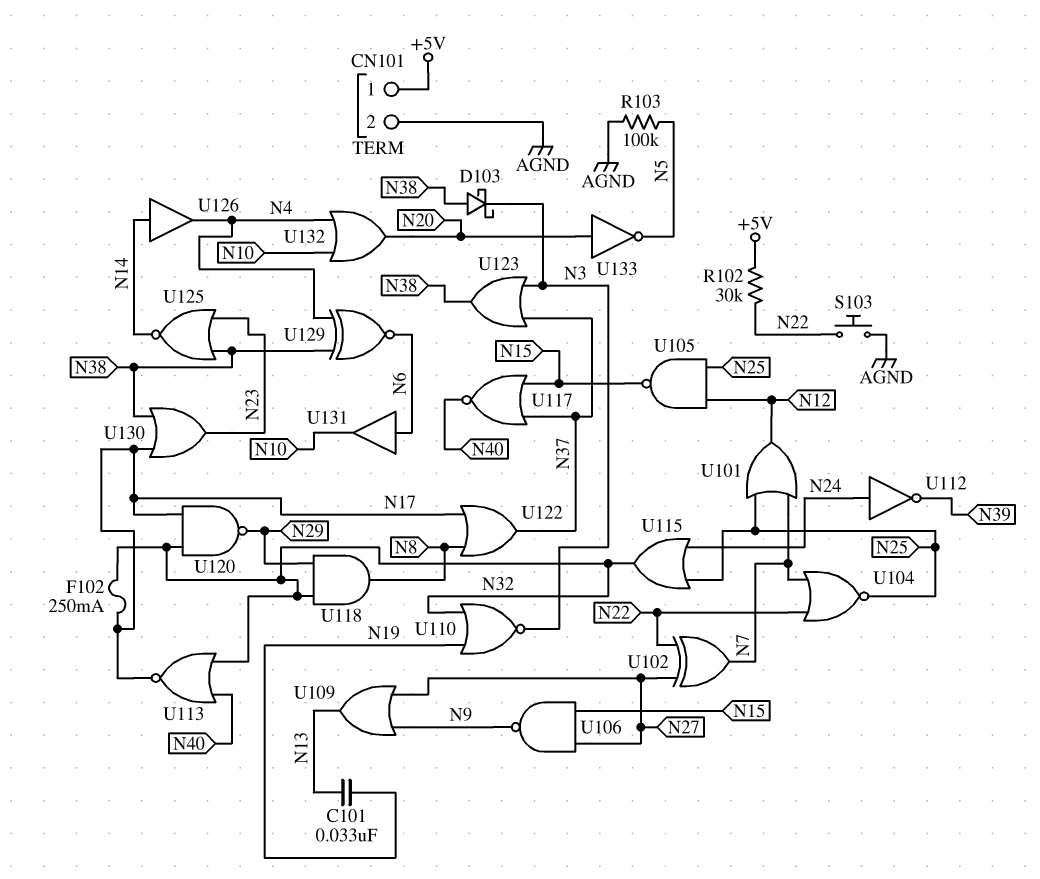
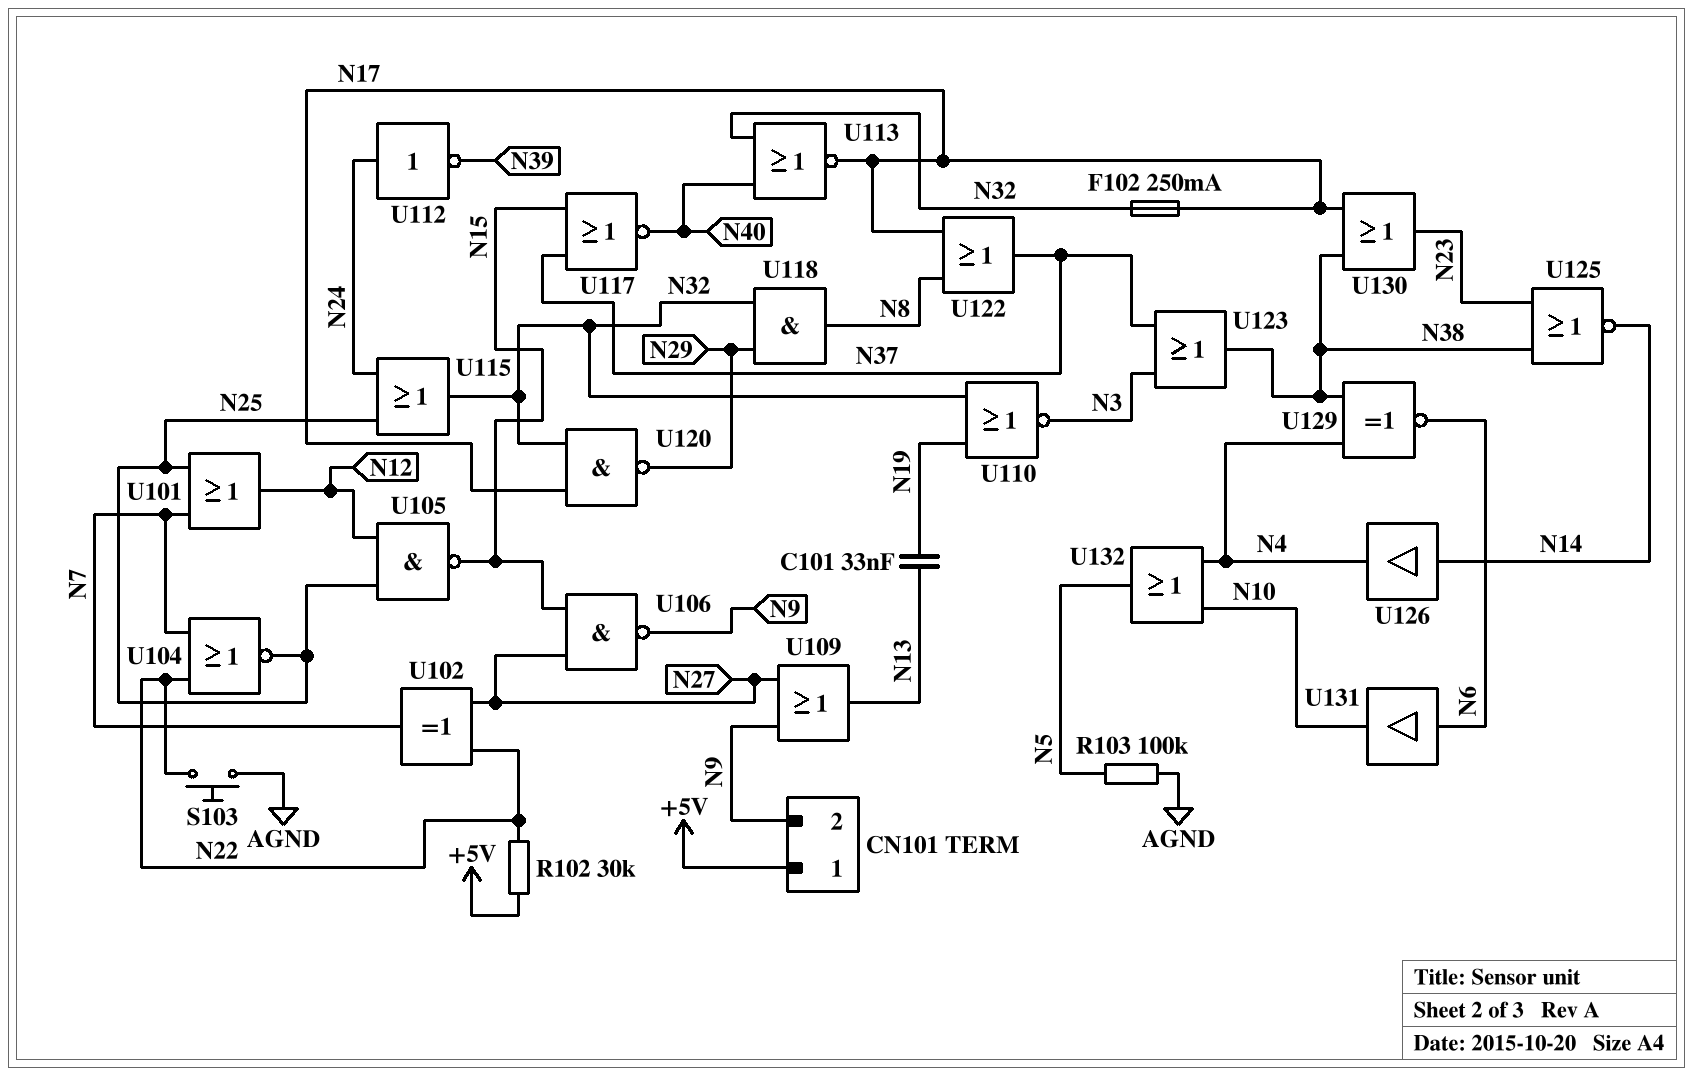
CN101 pin 2: AGND -> N9
D103: schottky (A N38, K N3) -> none
U132: OR (in N4, in N10, out N20) -> OR (in N4, in N10, out N5)
U133: NOT (in N20, out N5) -> none

